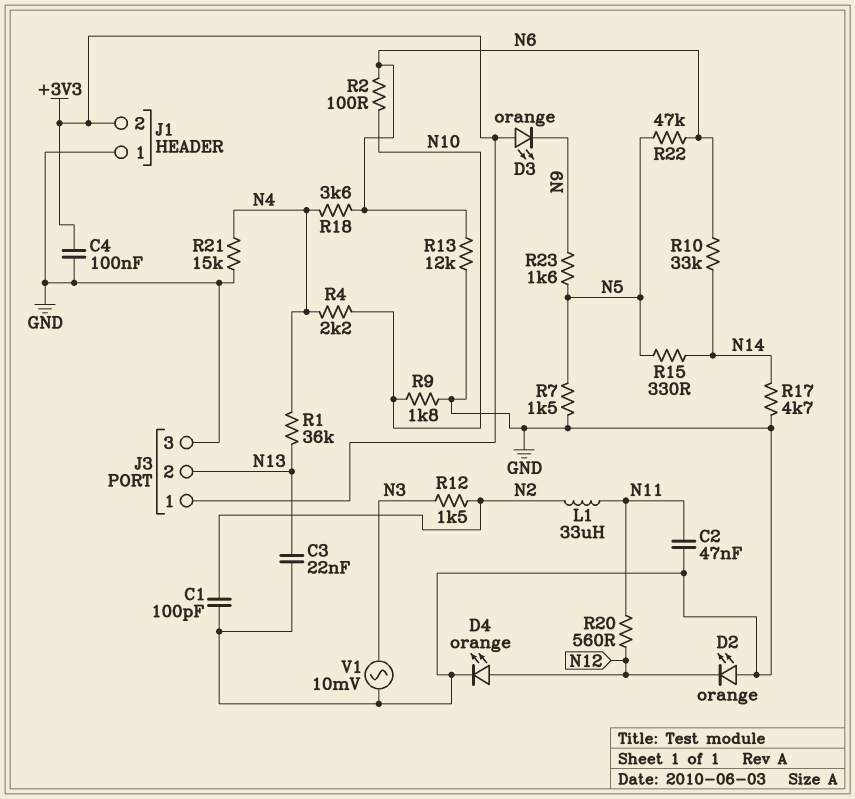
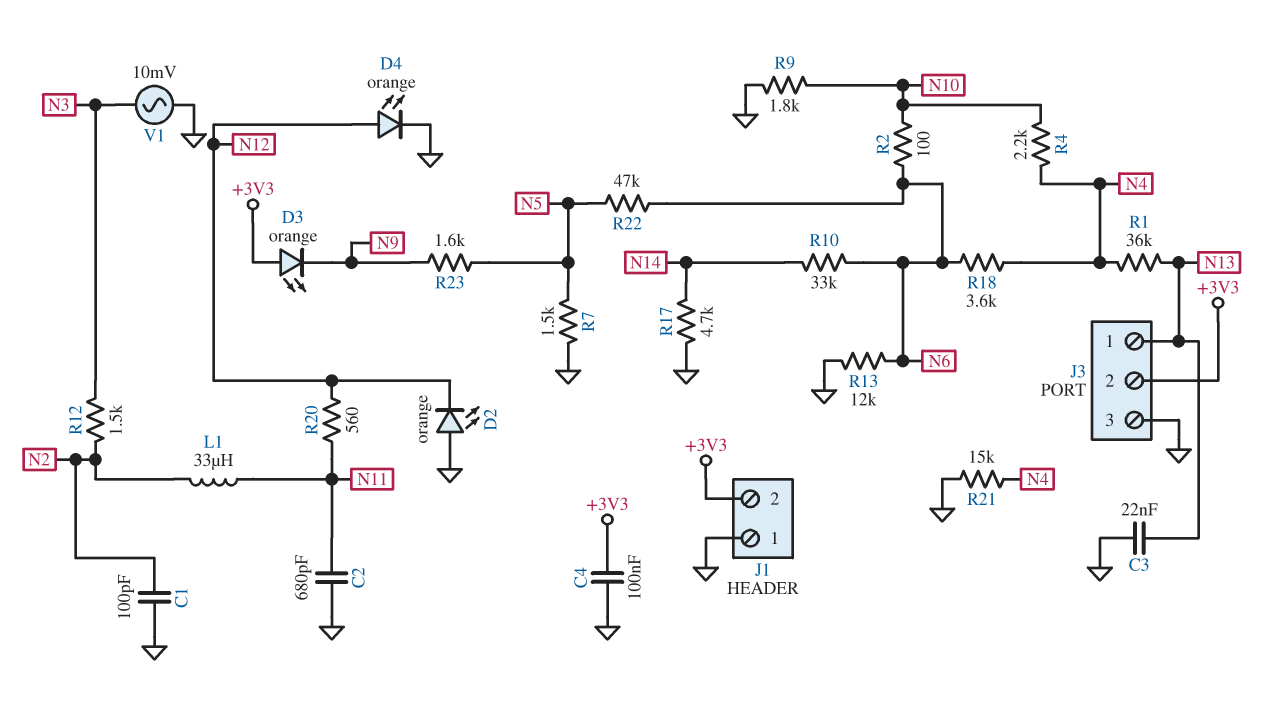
C2: 47nF (GND, N11) -> 680pF (GND, N11)
J3 pin 1: +3V3 -> N13
J3 pin 2: N13 -> +3V3
R15: 330 (N5, N14) -> none

